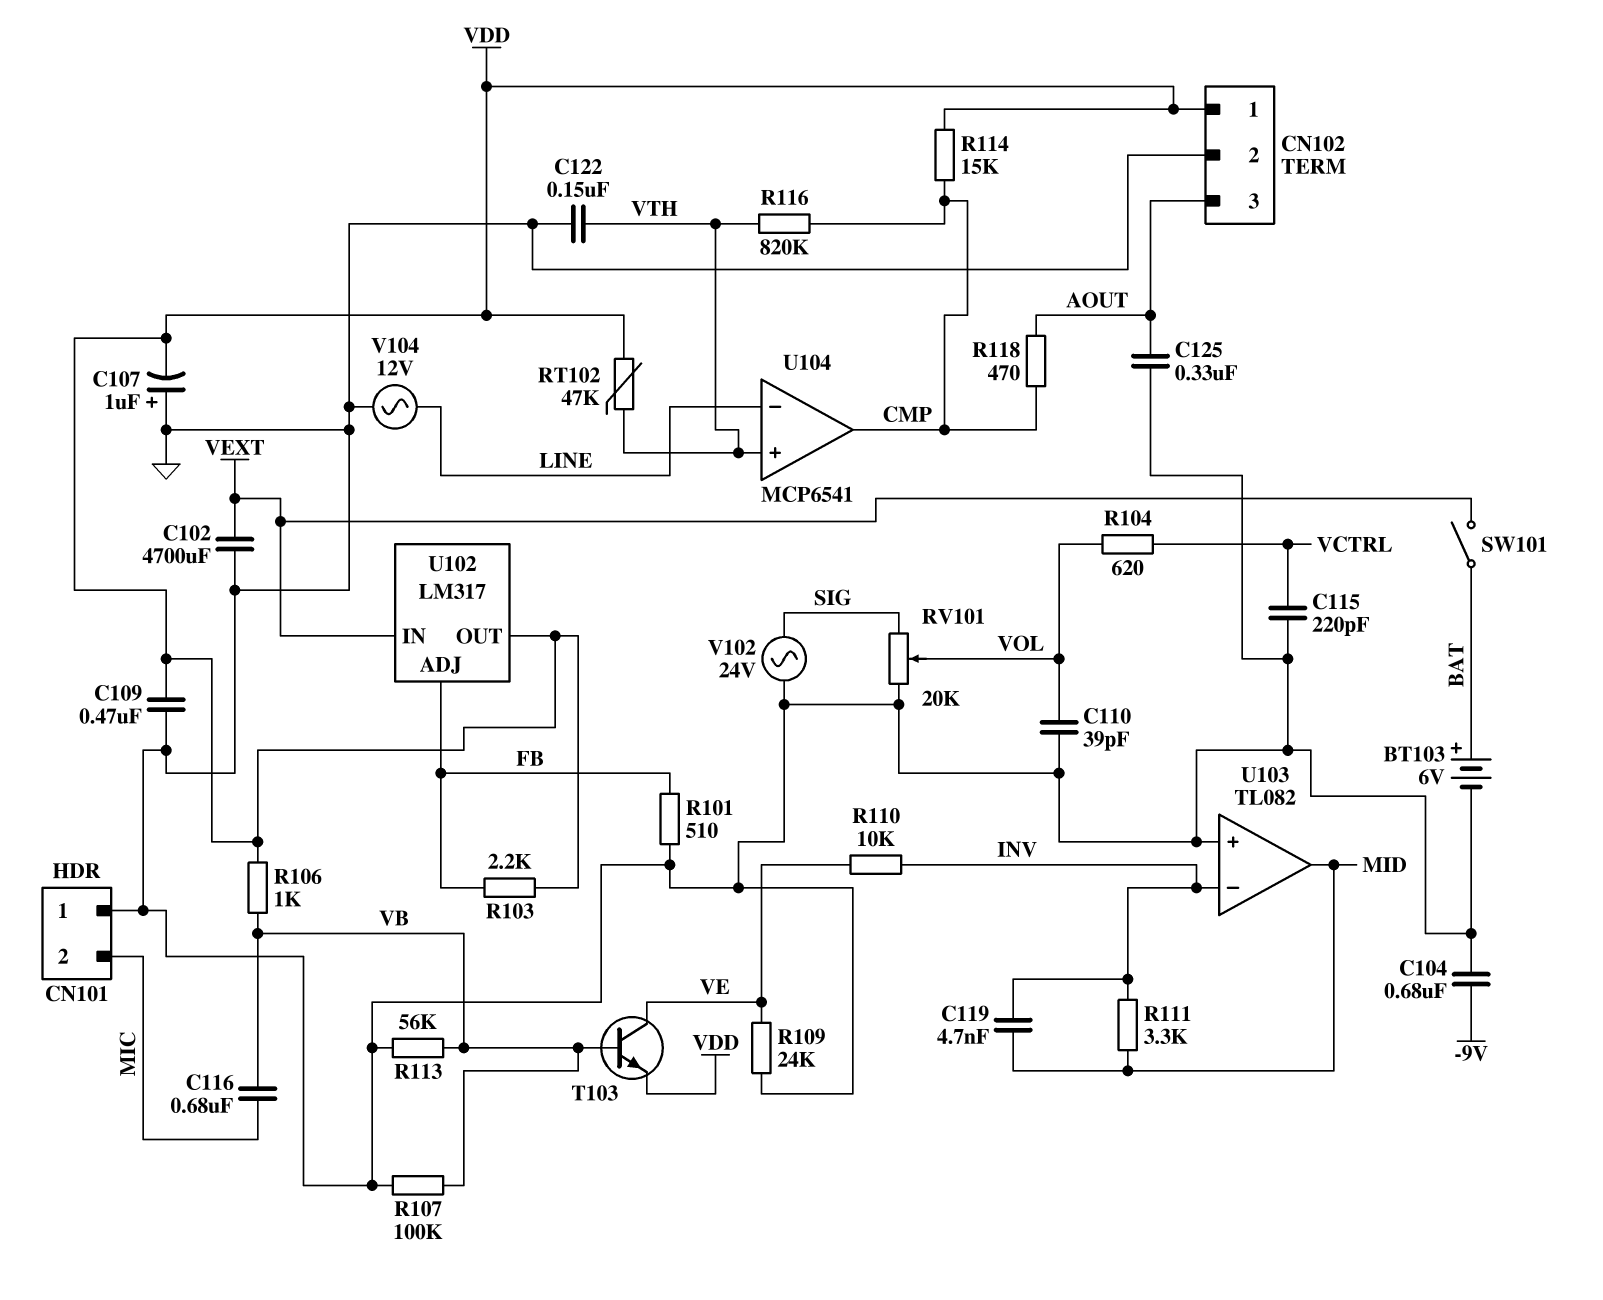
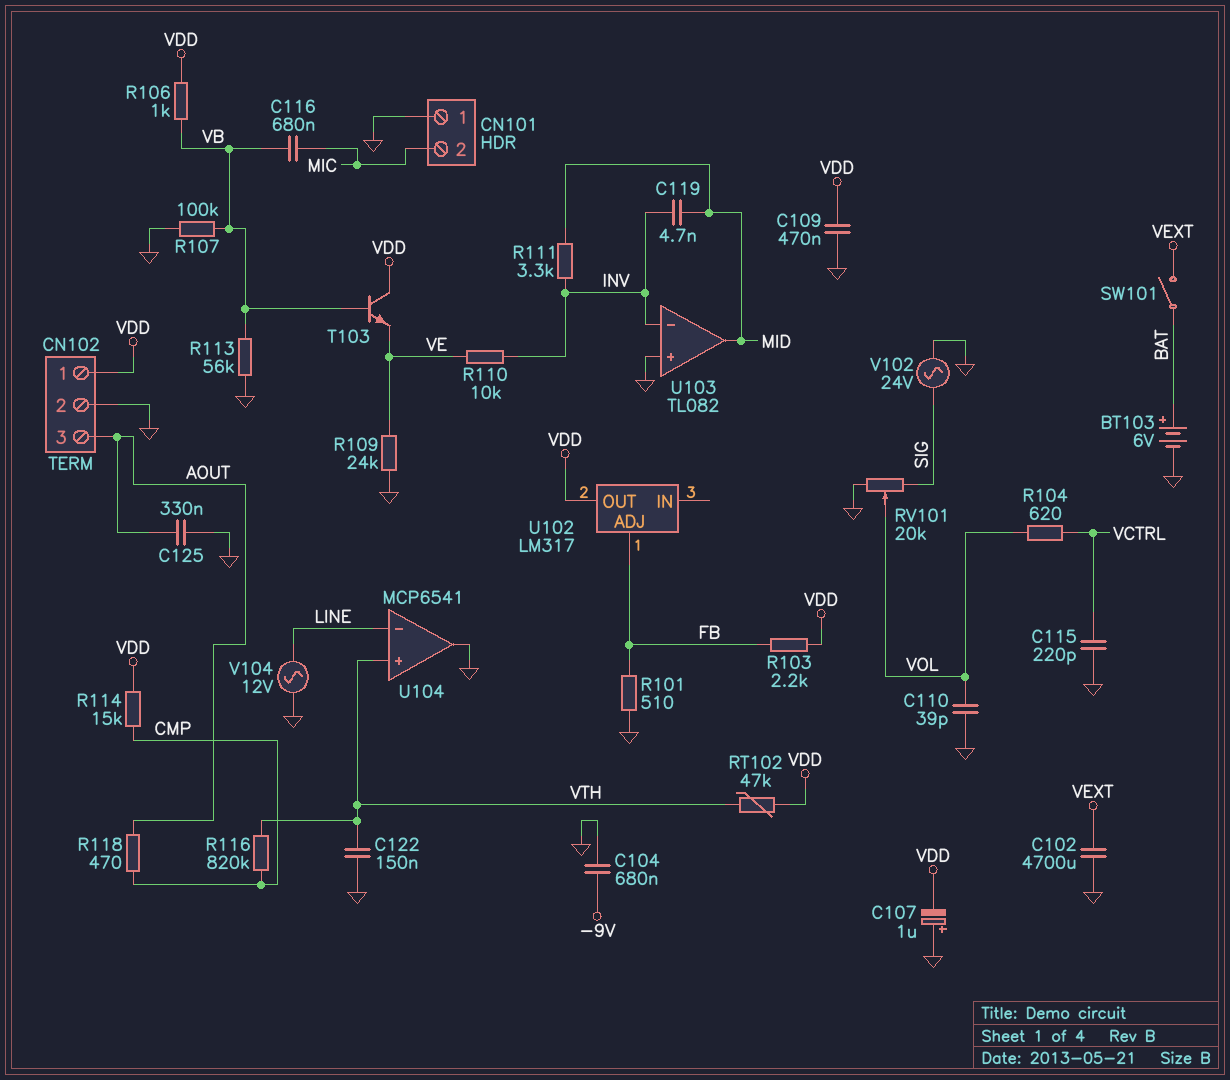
T103: NPN (B VB, C VE, E VDD) -> NPN (B VB, C VDD, E VE)
U102 pin IN: VEXT -> none
U104 pin out: CMP -> GND

